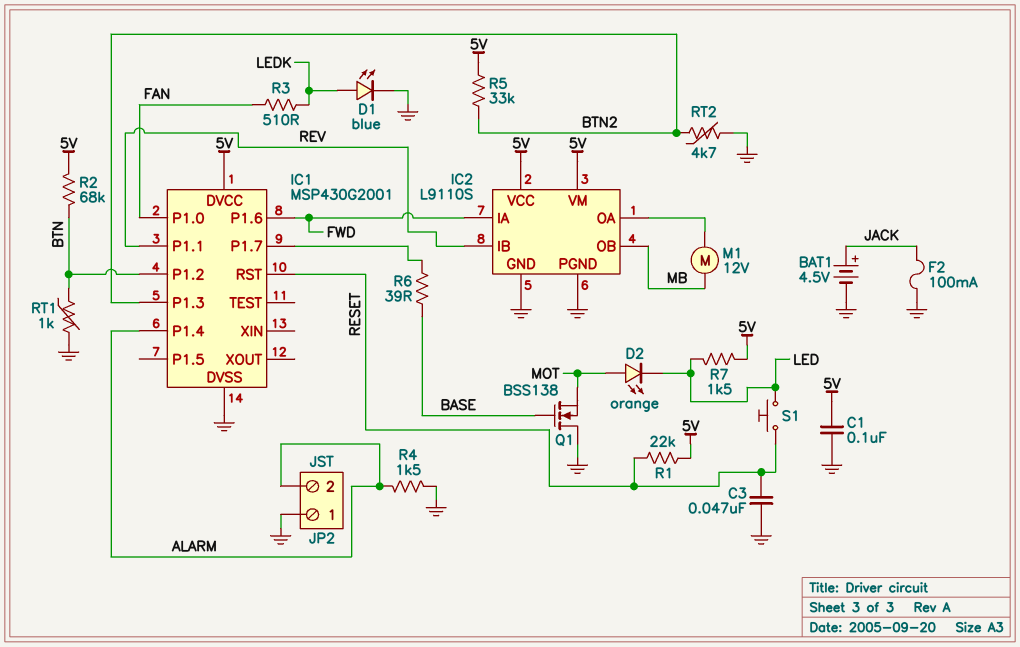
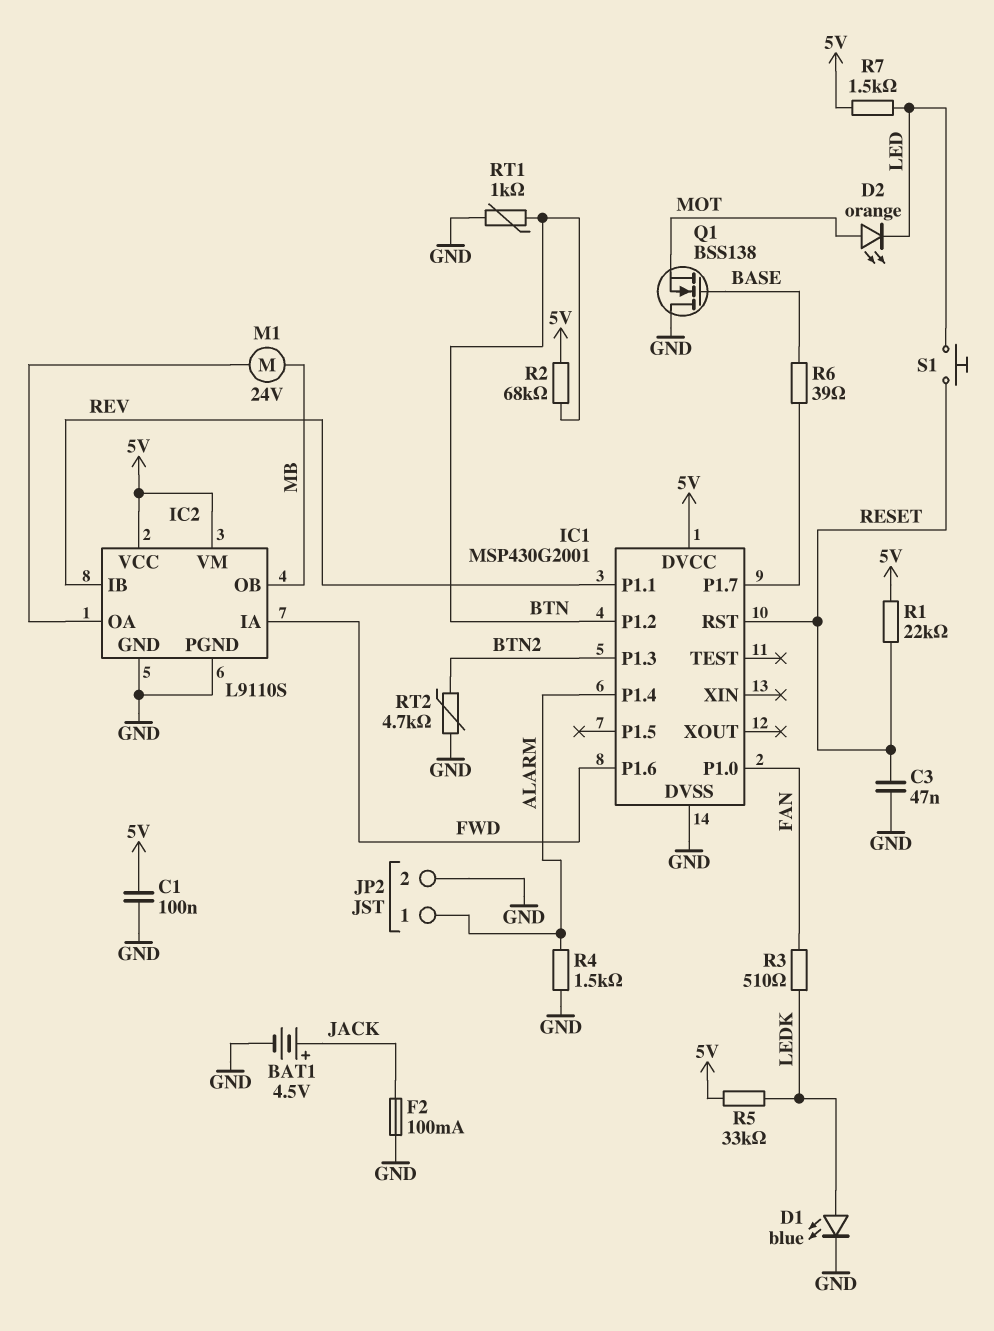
JP2 pin 1: GND -> ALARM
JP2 pin 2: ALARM -> GND
M1: motor 12V (IC2/OA, MB) -> motor 24V (IC2/OA, MB)
R5: 33k (5V, BTN2) -> 33k (5V, LEDK)

